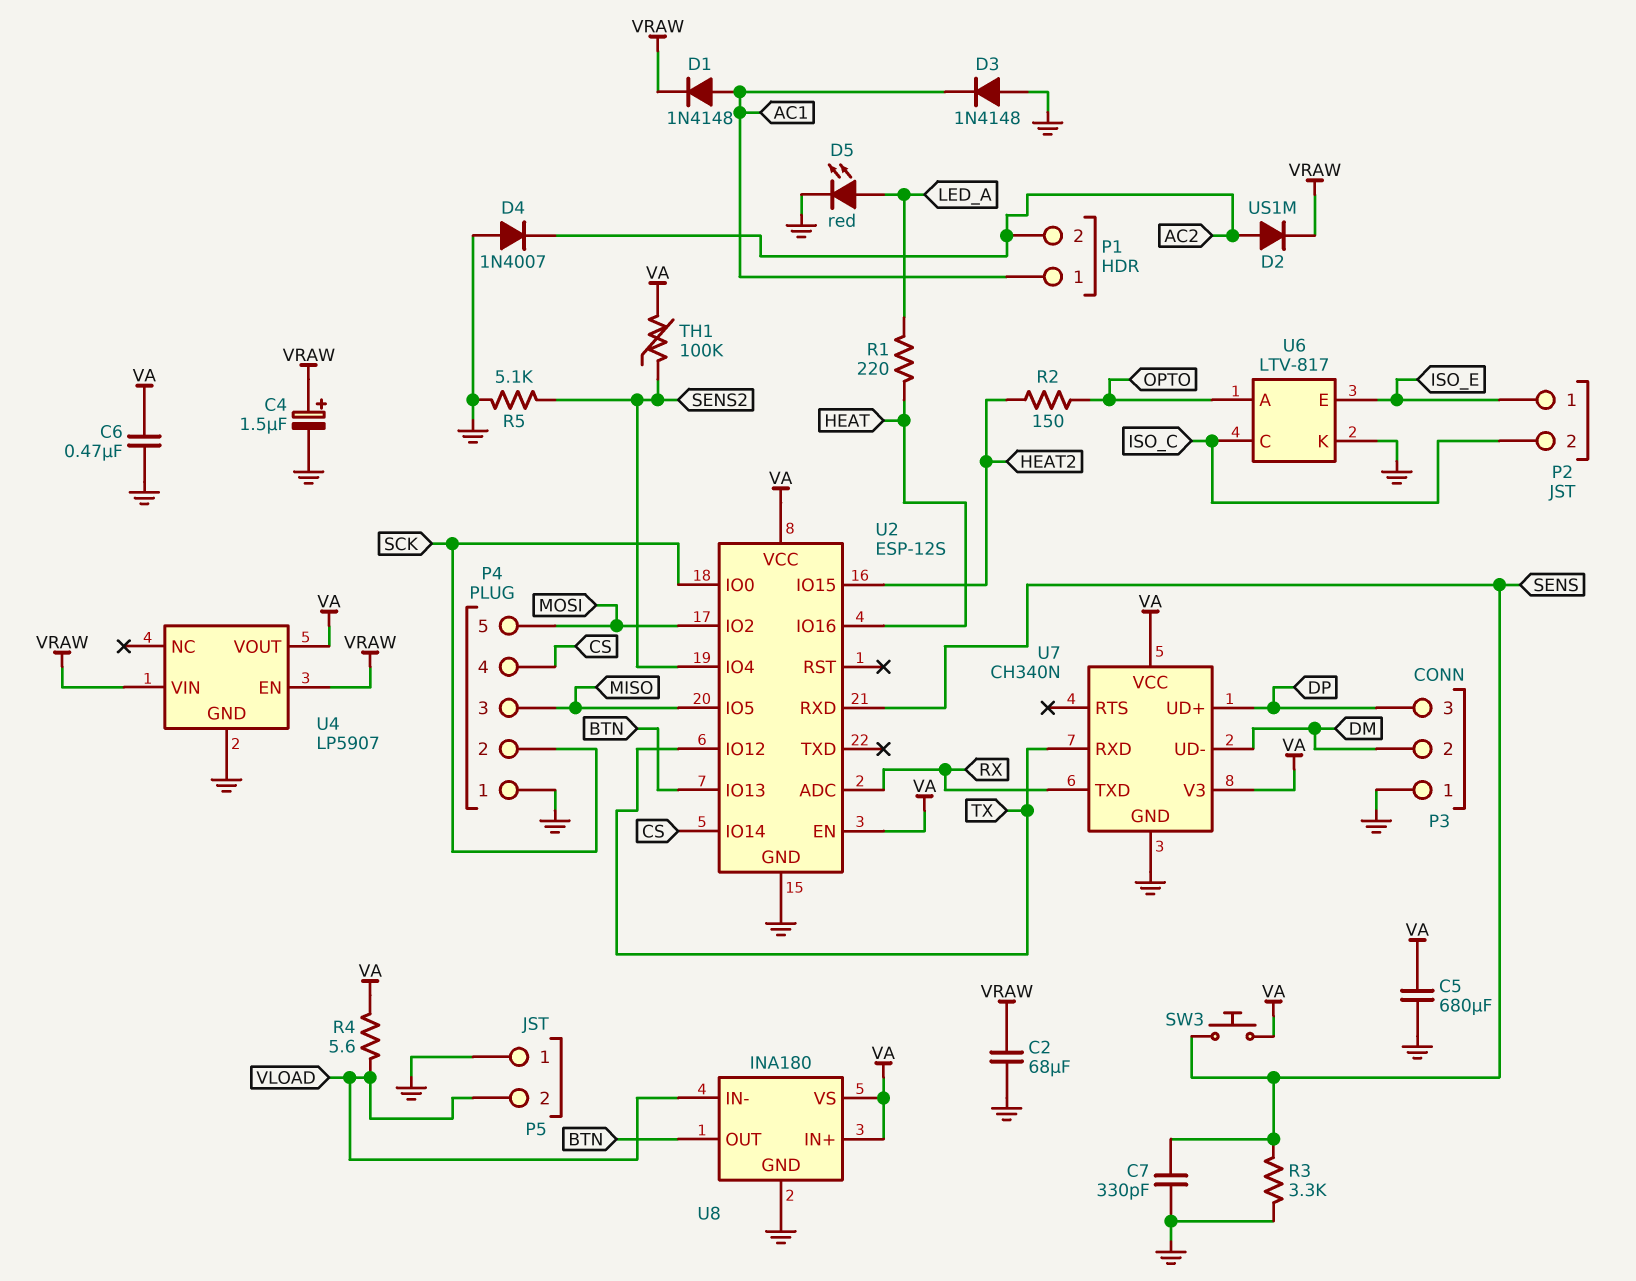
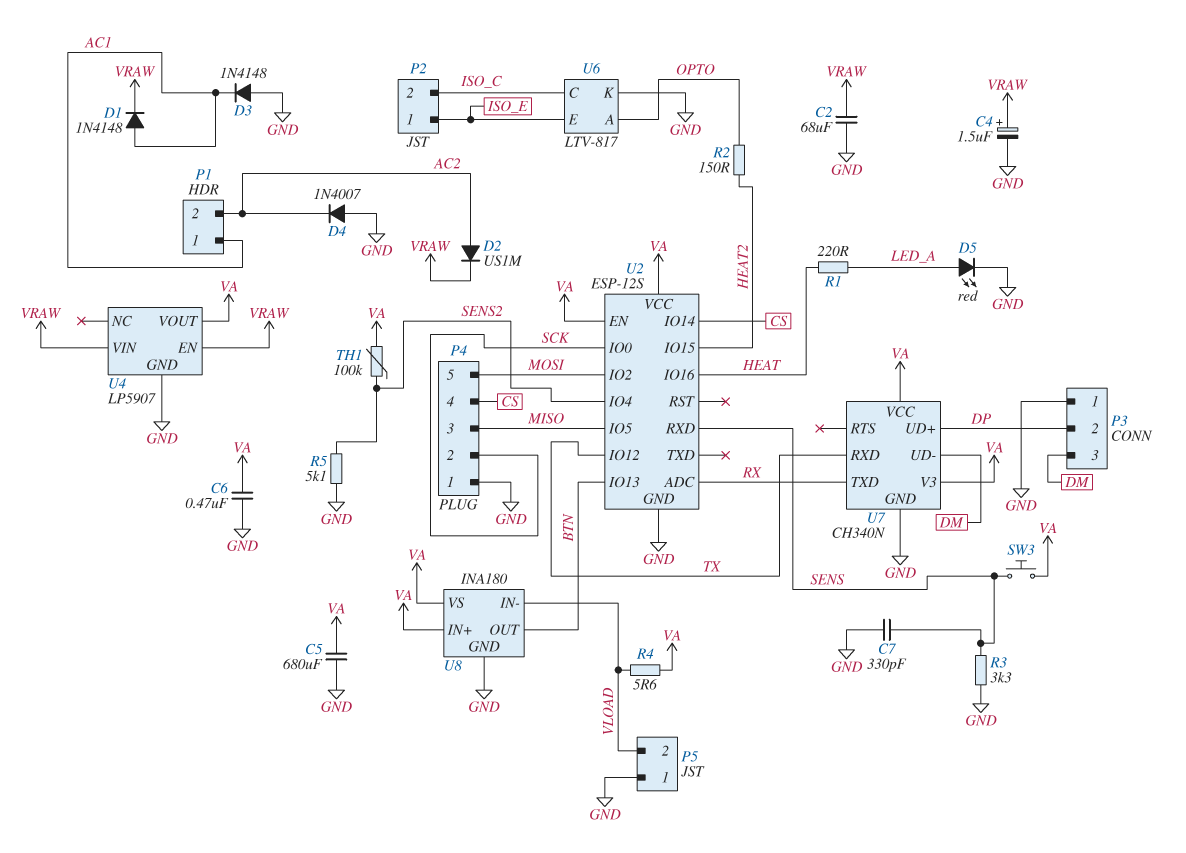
P3 pin 2: DM -> DP
P3 pin 3: DP -> DM

